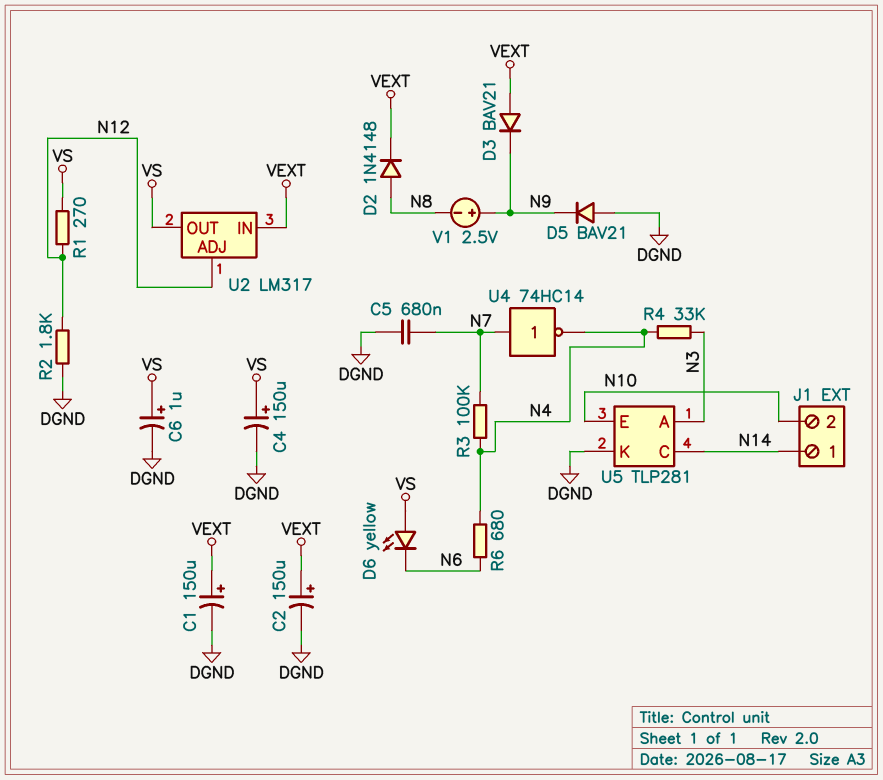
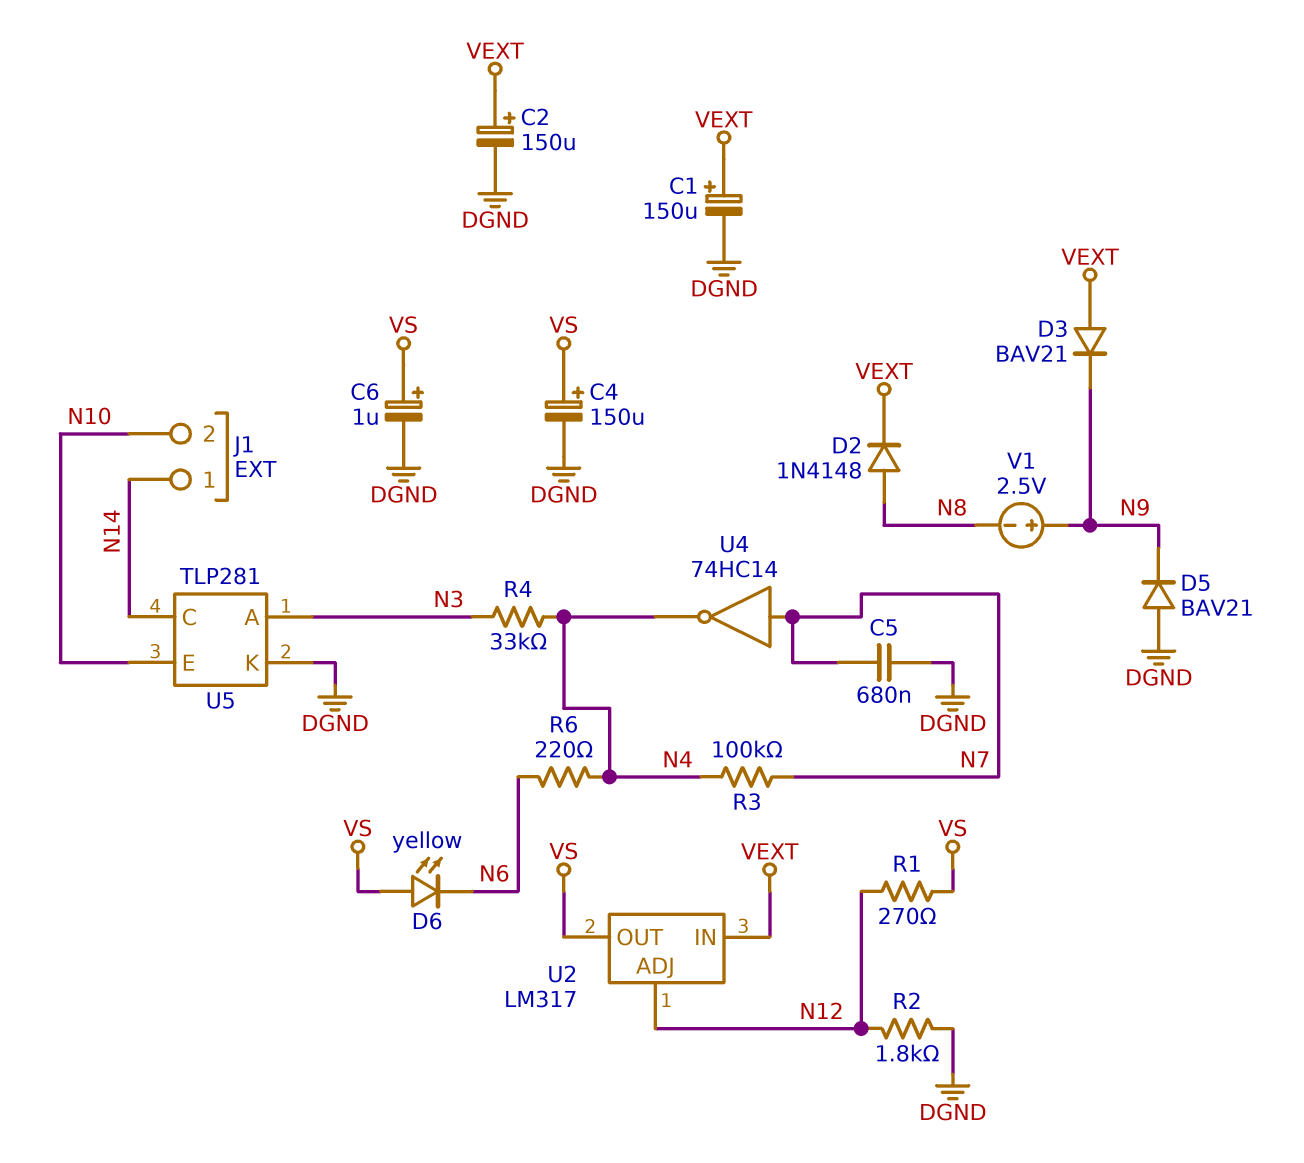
R6: 680 (N4, N6) -> 220 (N4, N6)

